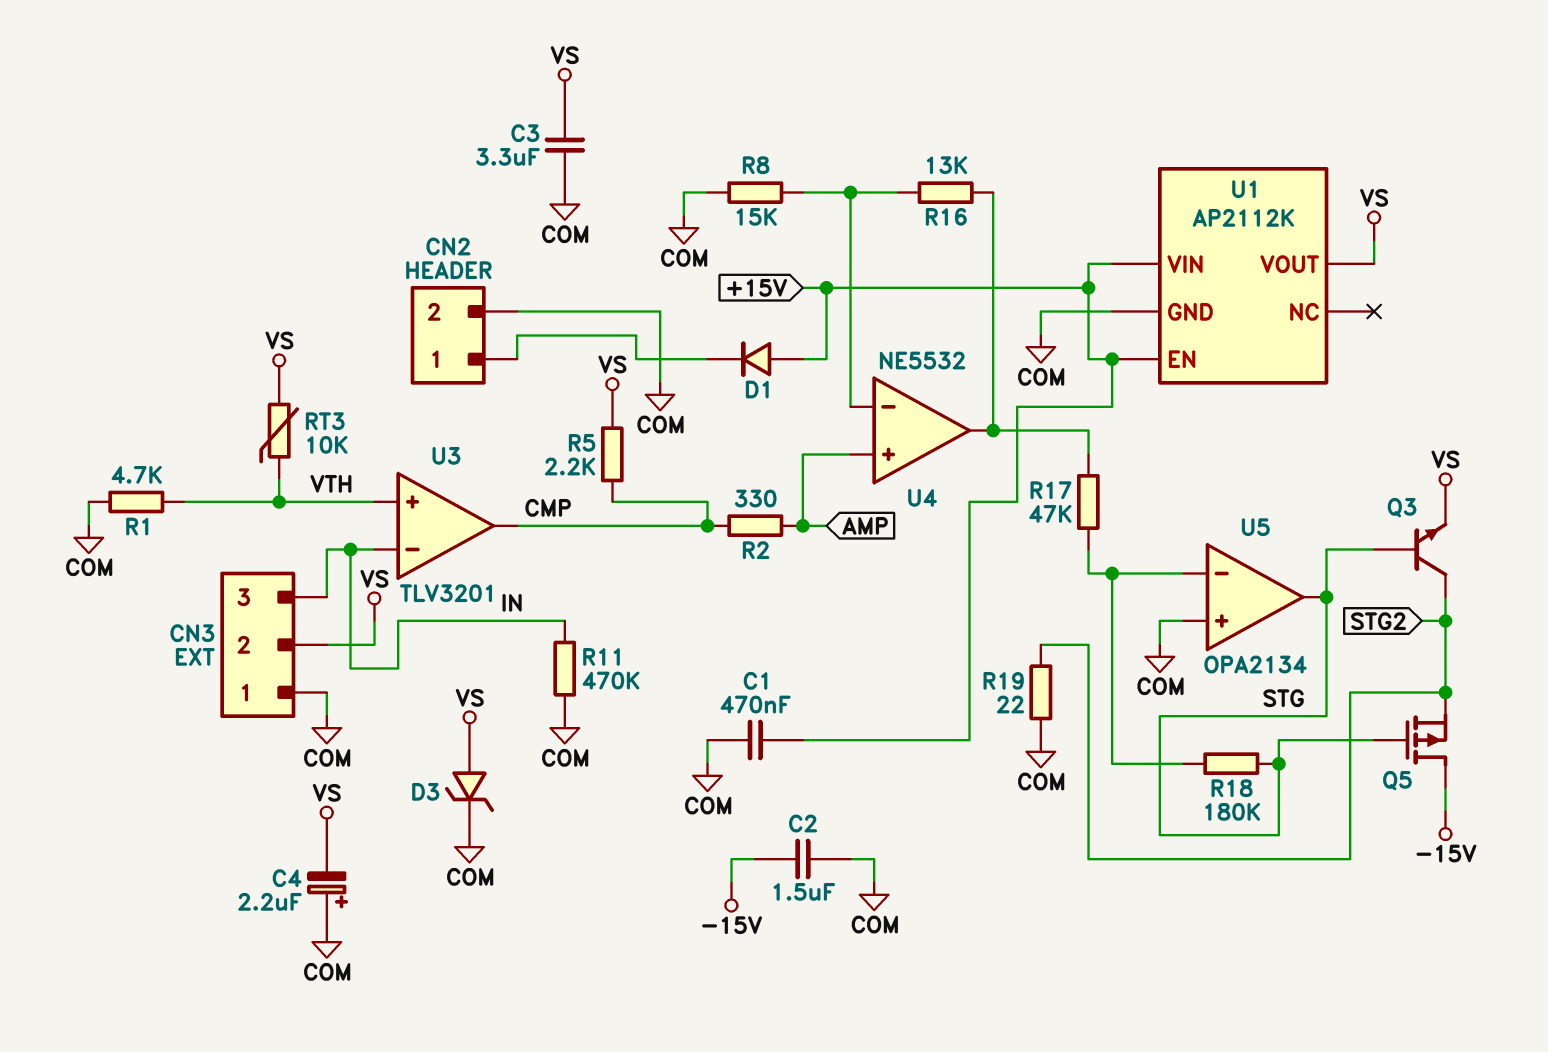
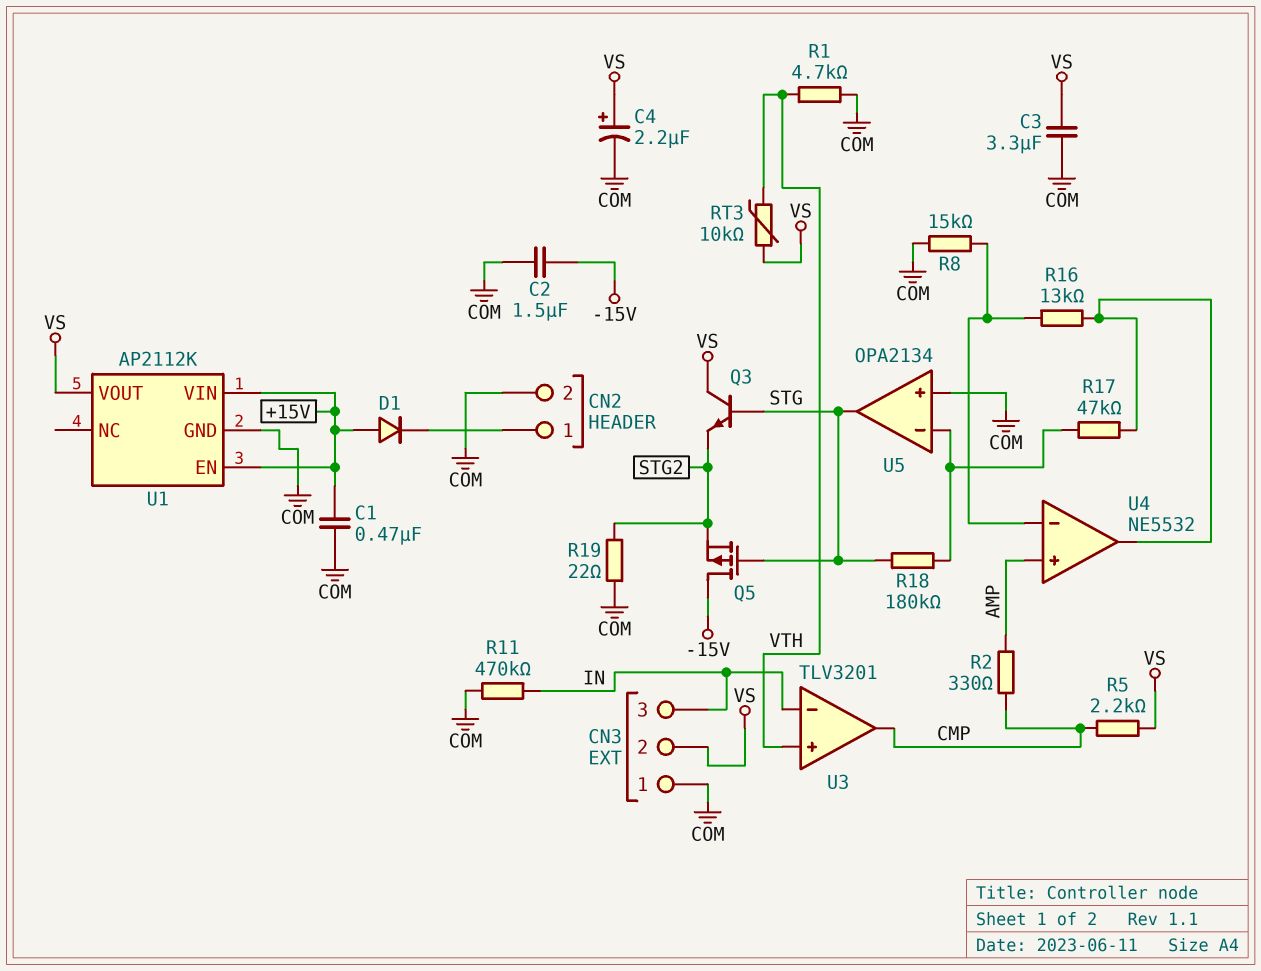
C4: 2.2uF (plus COM, minus VS) -> 2.2uF (plus VS, minus COM)
D3: zener (A VS, K COM) -> none
Q3: NPN (B STG, C STG2, E VS) -> NPN (B STG, C VS, E STG2)

